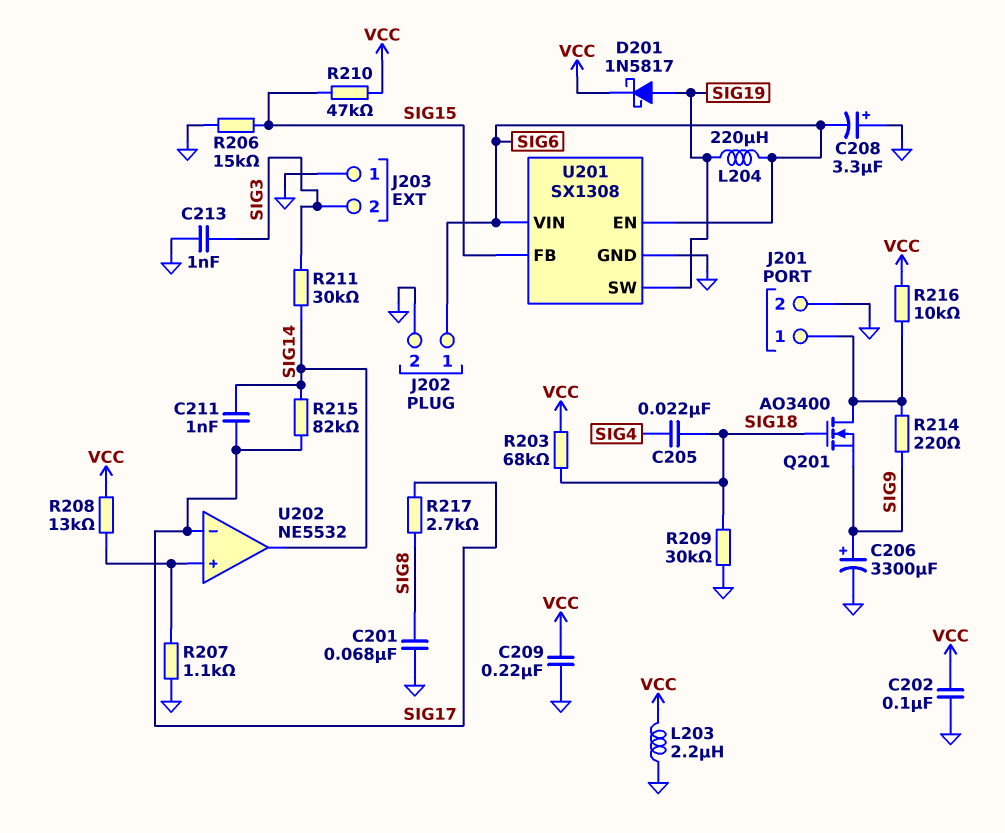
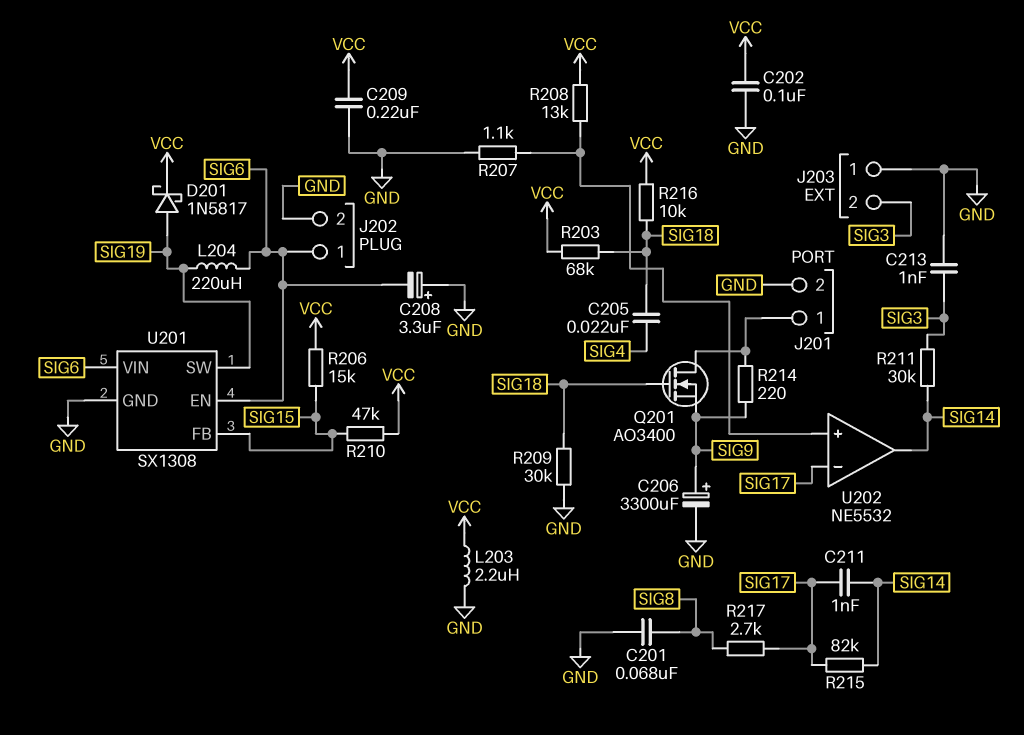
R206: 15k (GND, SIG15) -> 15k (SIG15, VCC)
R216: 10k (J201/1, VCC) -> 10k (SIG18, VCC)

